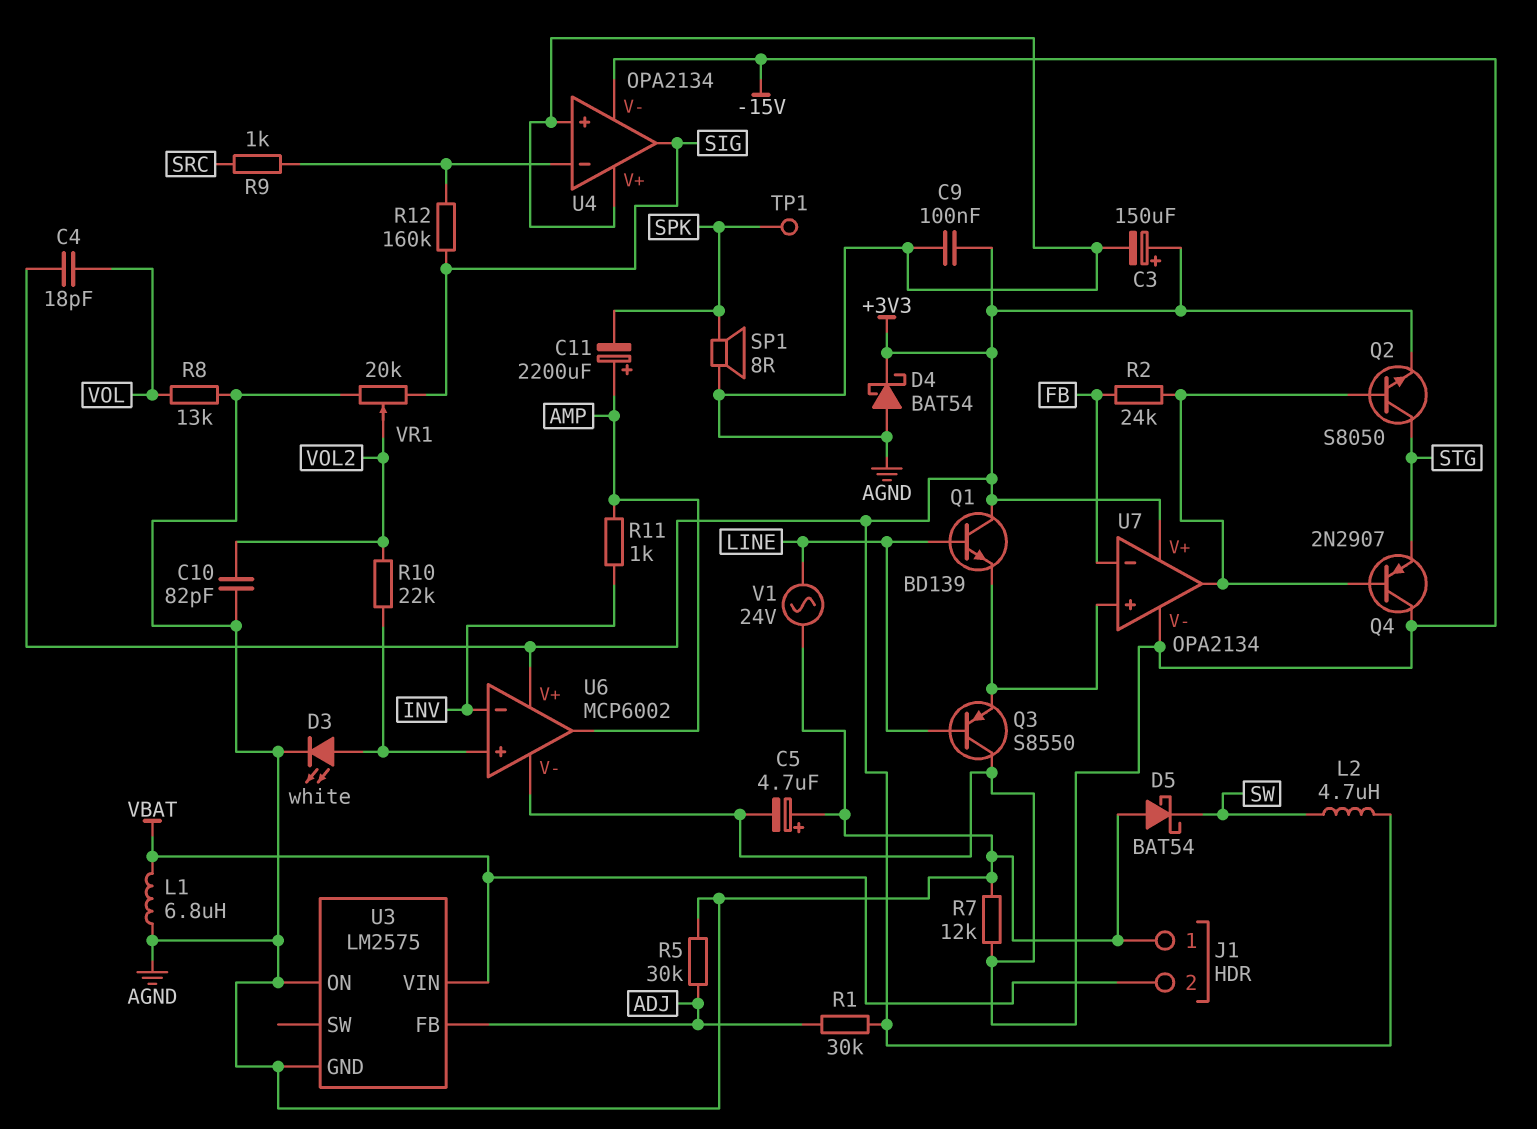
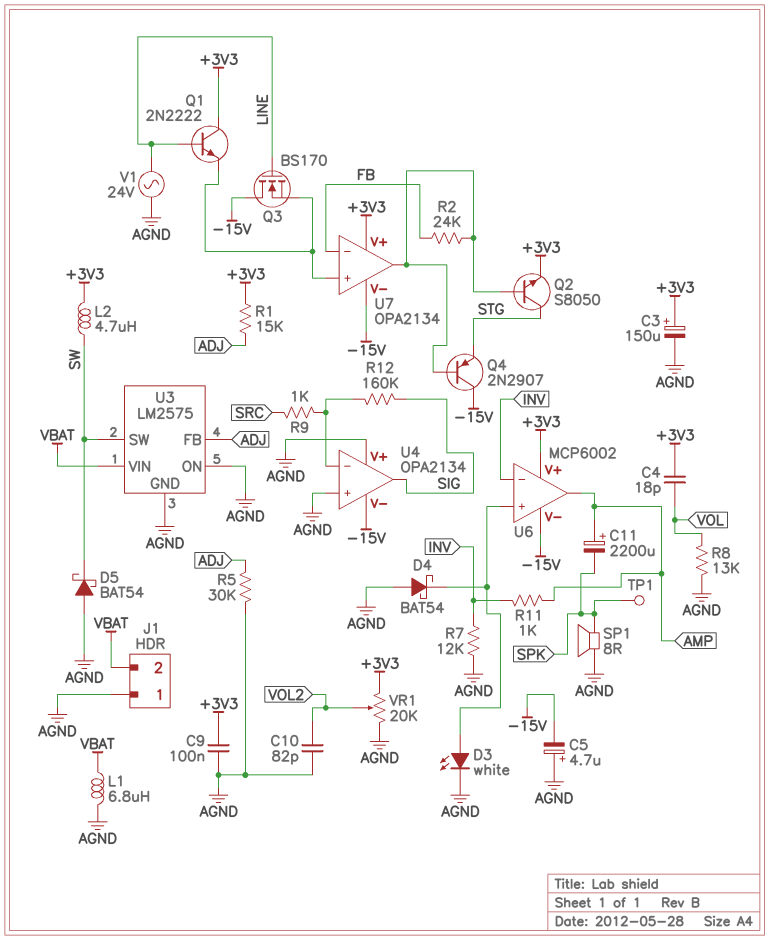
D4: schottky BAT54 (A AGND, K +3V3) -> schottky BAT54 (A AGND, K U6/in+)
Q1: NPN BD139 (B LINE, C +3V3, E U7/in+) -> NPN 2N2222 (B LINE, C +3V3, E U7/in+)
Q3: PNP S8550 (B LINE, C -15V, E U7/in+) -> NMOS BS170 (G LINE, D -15V, S U7/in+)
R1: 30k (+3V3, ADJ) -> 15k (+3V3, ADJ)
R7: 12k (-15V, AGND) -> 12k (AGND, INV)
R10: 22k (U6/in+, VOL2) -> none
U3 pin SW: none -> SW
VR1: 20k (AGND, SIG, wiper VOL2) -> 20k (+3V3, AGND, wiper VOL2)

